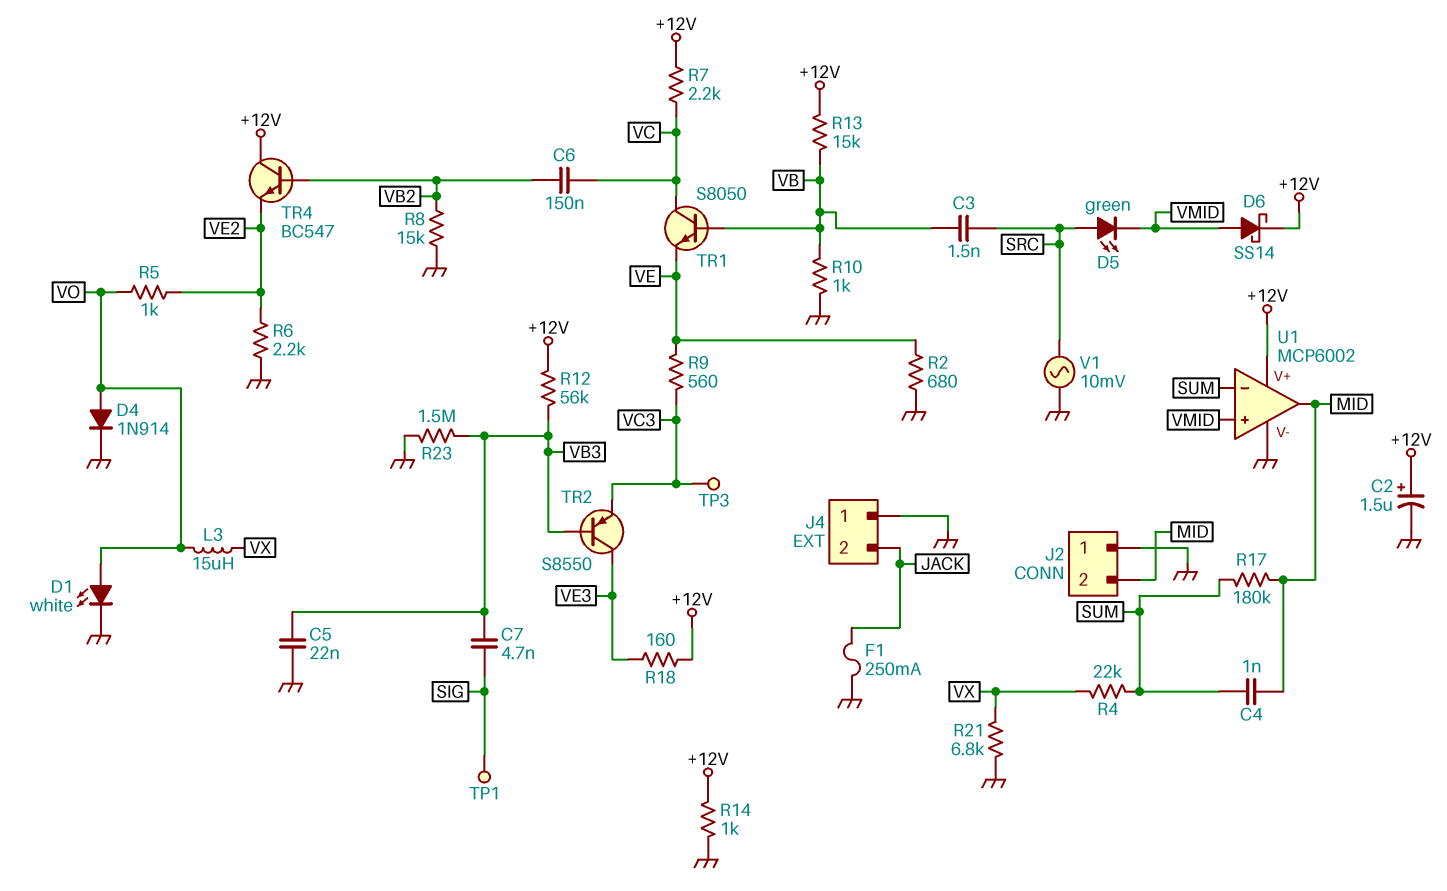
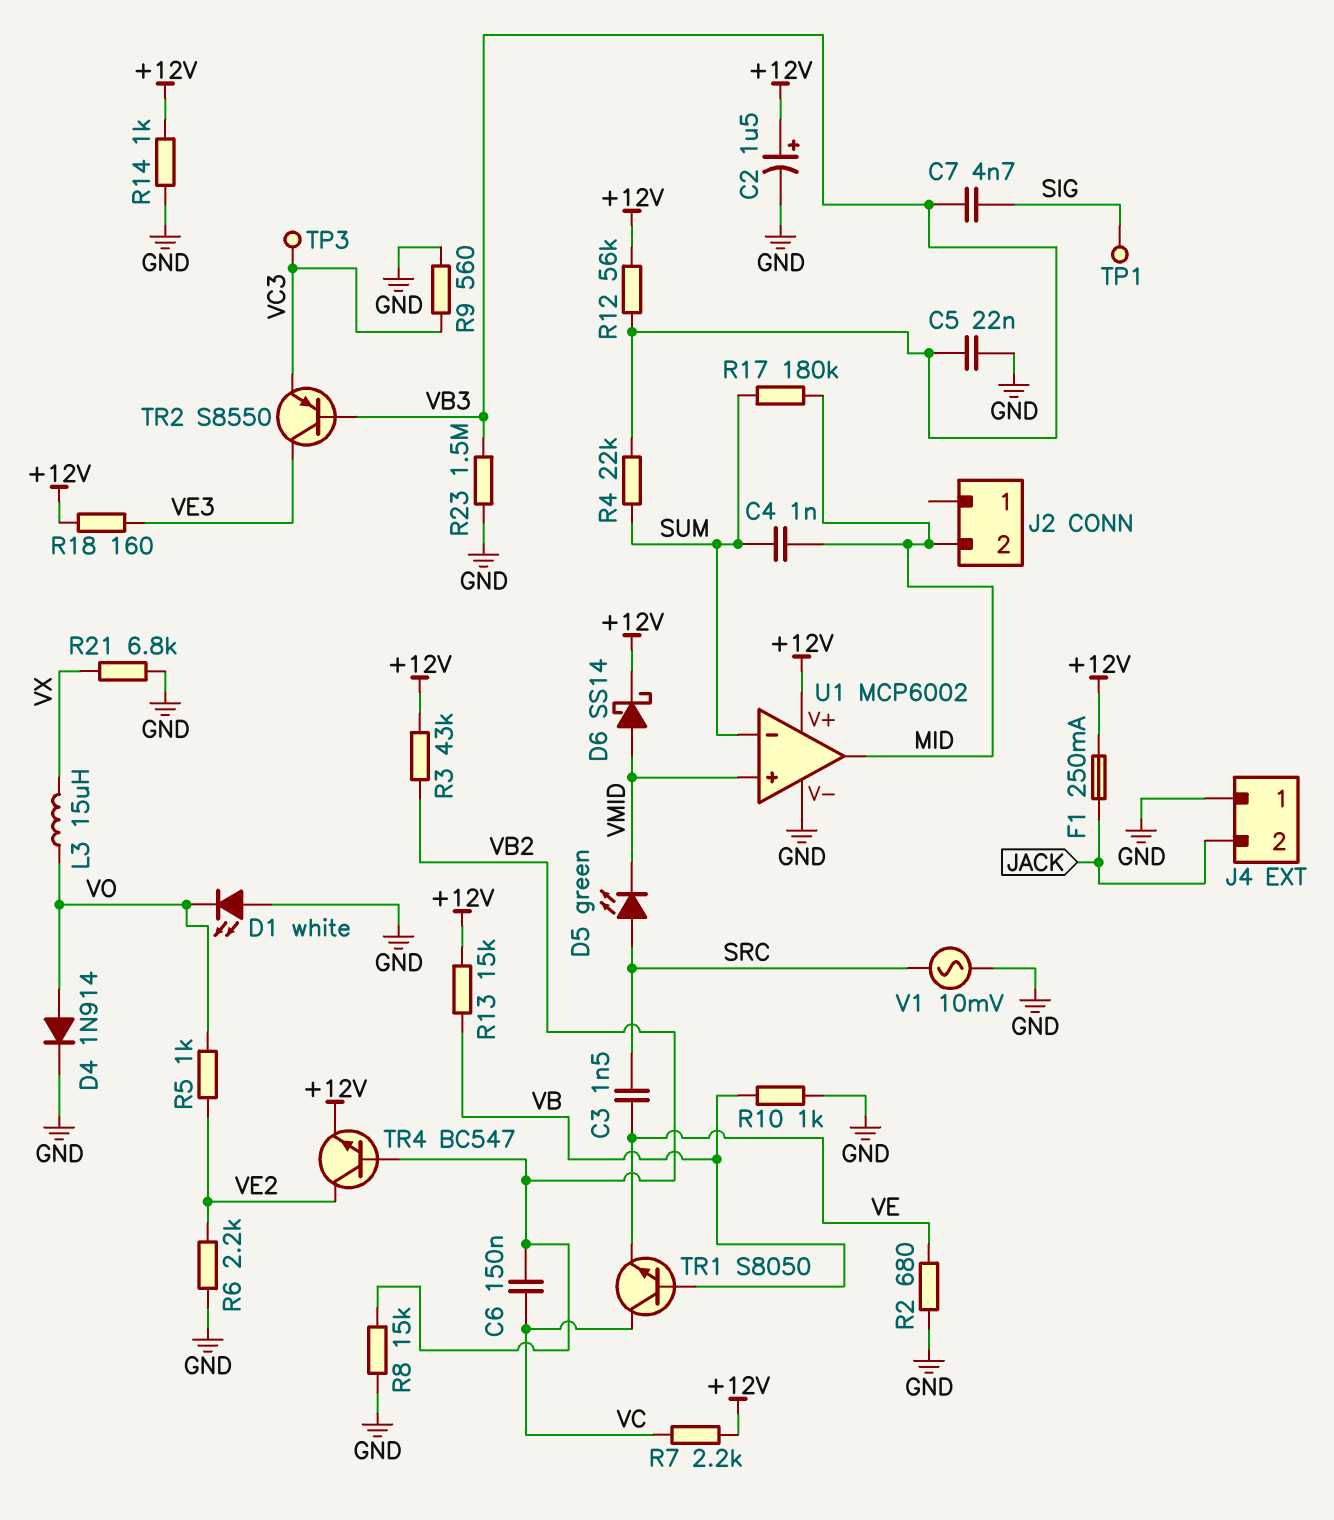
C3: 1.5nF (SRC, VB) -> 1.5nF (SRC, VE)
D1: LED white (A VO, K GND) -> LED white (A GND, K VO)
F1: 250mA (GND, JACK) -> 250mA (+12V, JACK)
J2 pin 1: GND -> none
R3: none -> 43k (+12V, VB2)
R4: 22k (SUM, VX) -> 22k (SUM, VB3)
R9: 560 (VC3, VE) -> 560 (GND, VC3)
TR4: NPN BC547 (B VB2, C +12V, E VE2) -> NPN BC547 (B VB2, C VE2, E +12V)

